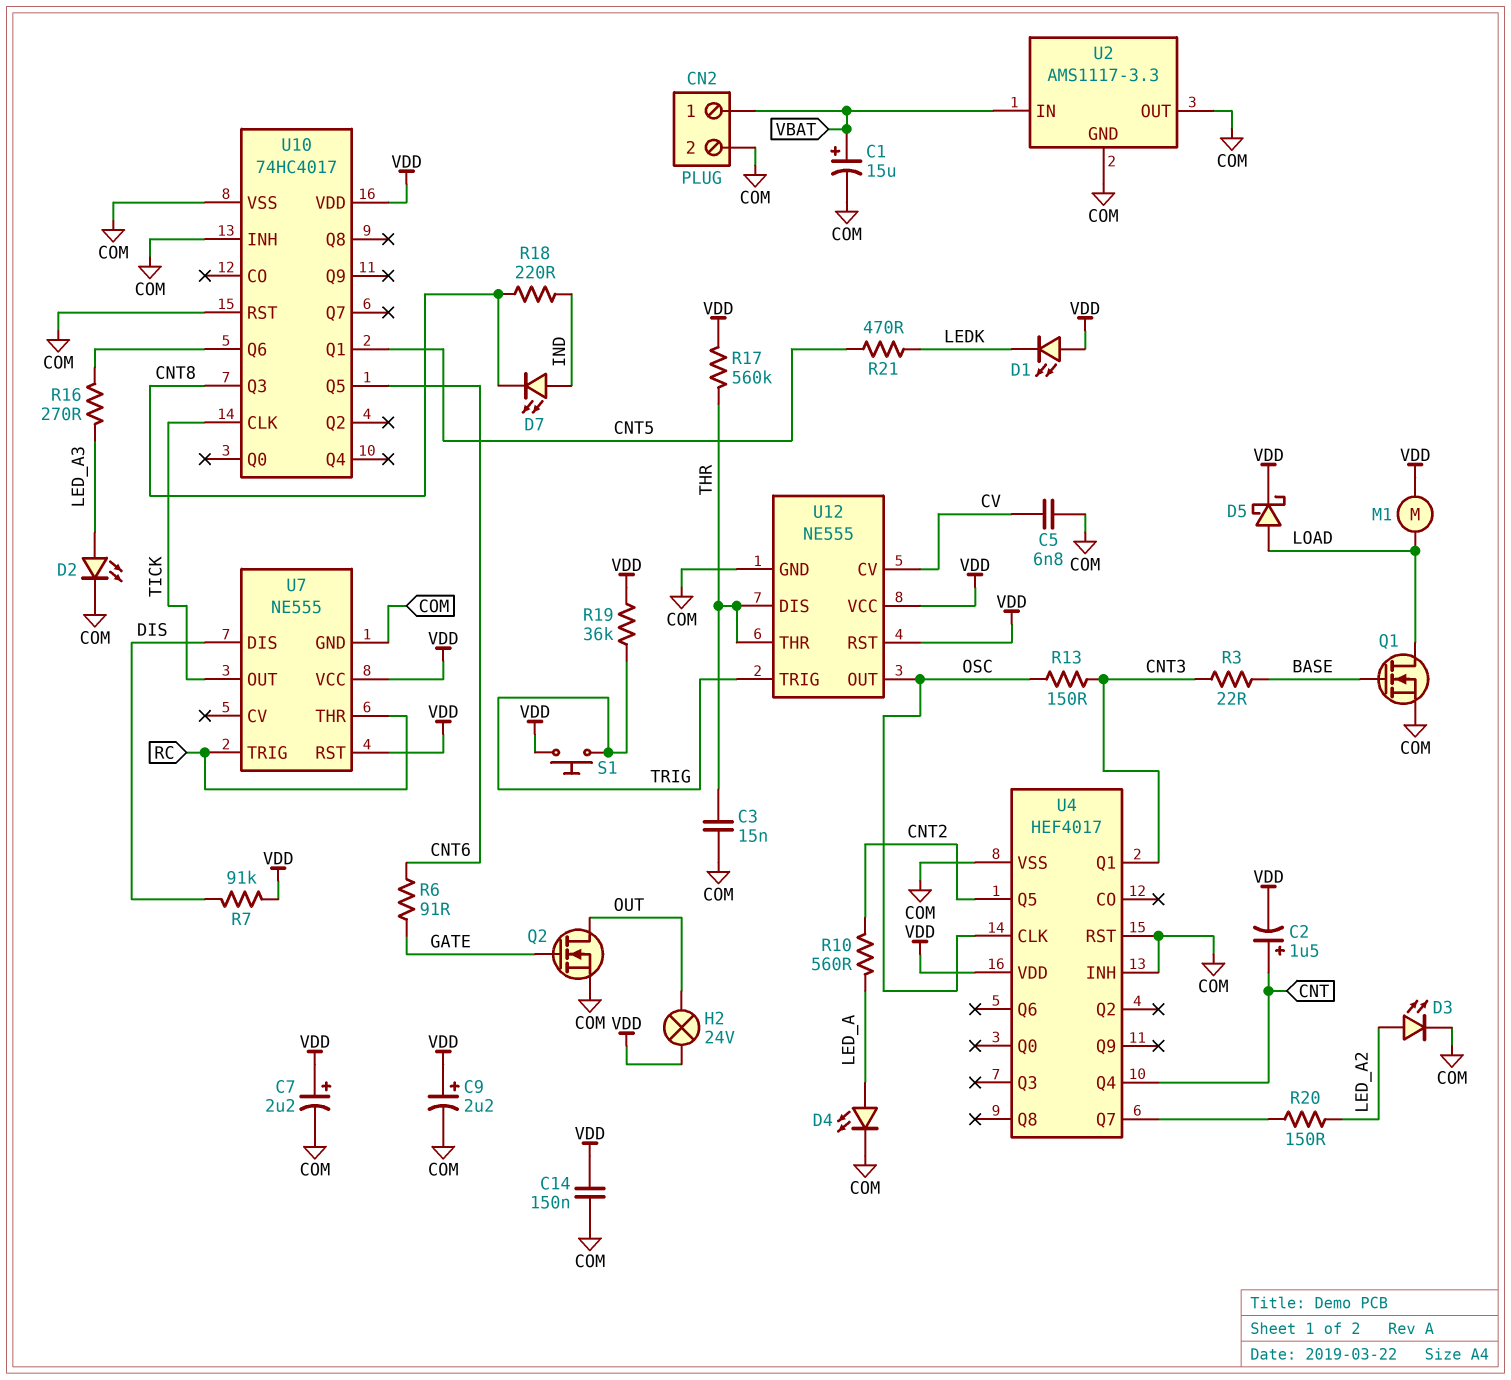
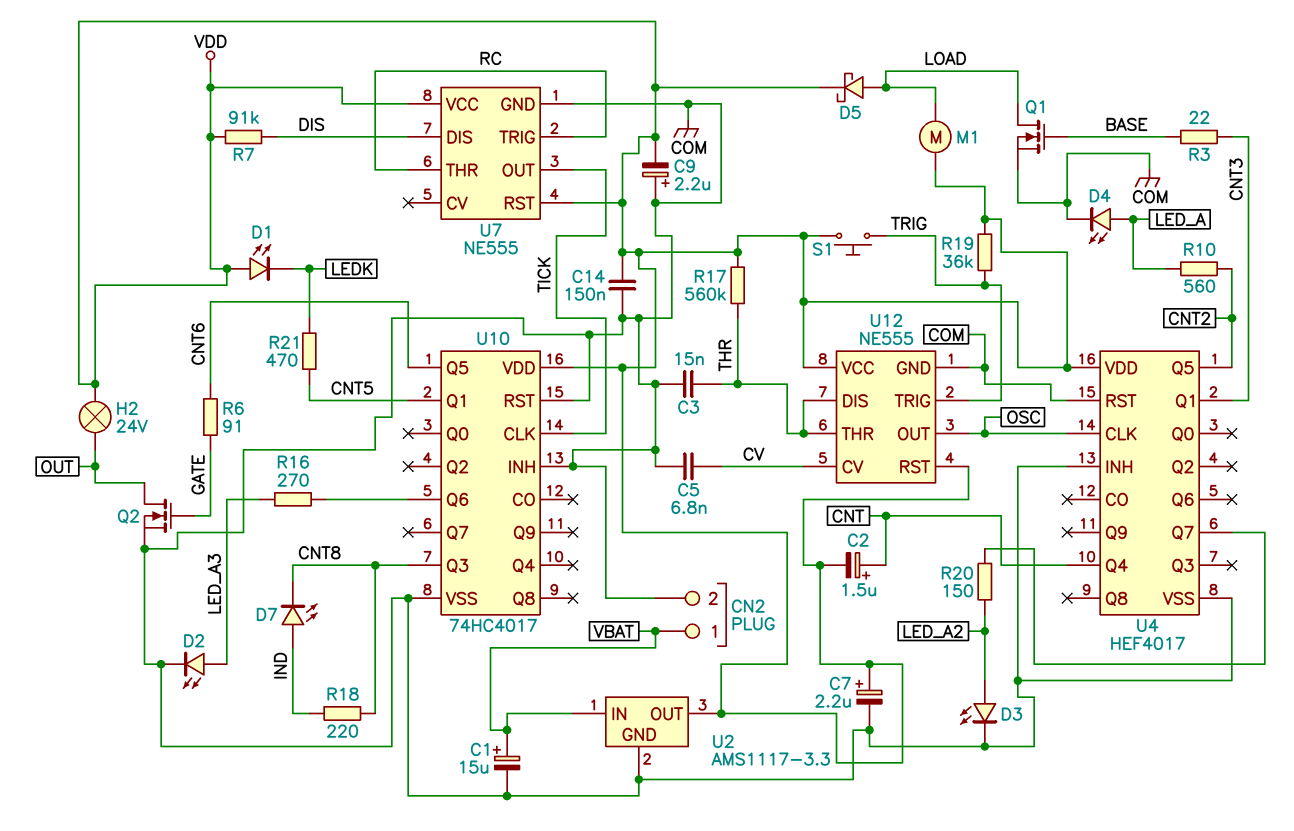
C9: 2.2uF (plus VDD, minus COM) -> 2.2uF (plus COM, minus VDD)
R13: 150 (CNT3, OSC) -> none
U2 pin OUT: COM -> VDD

